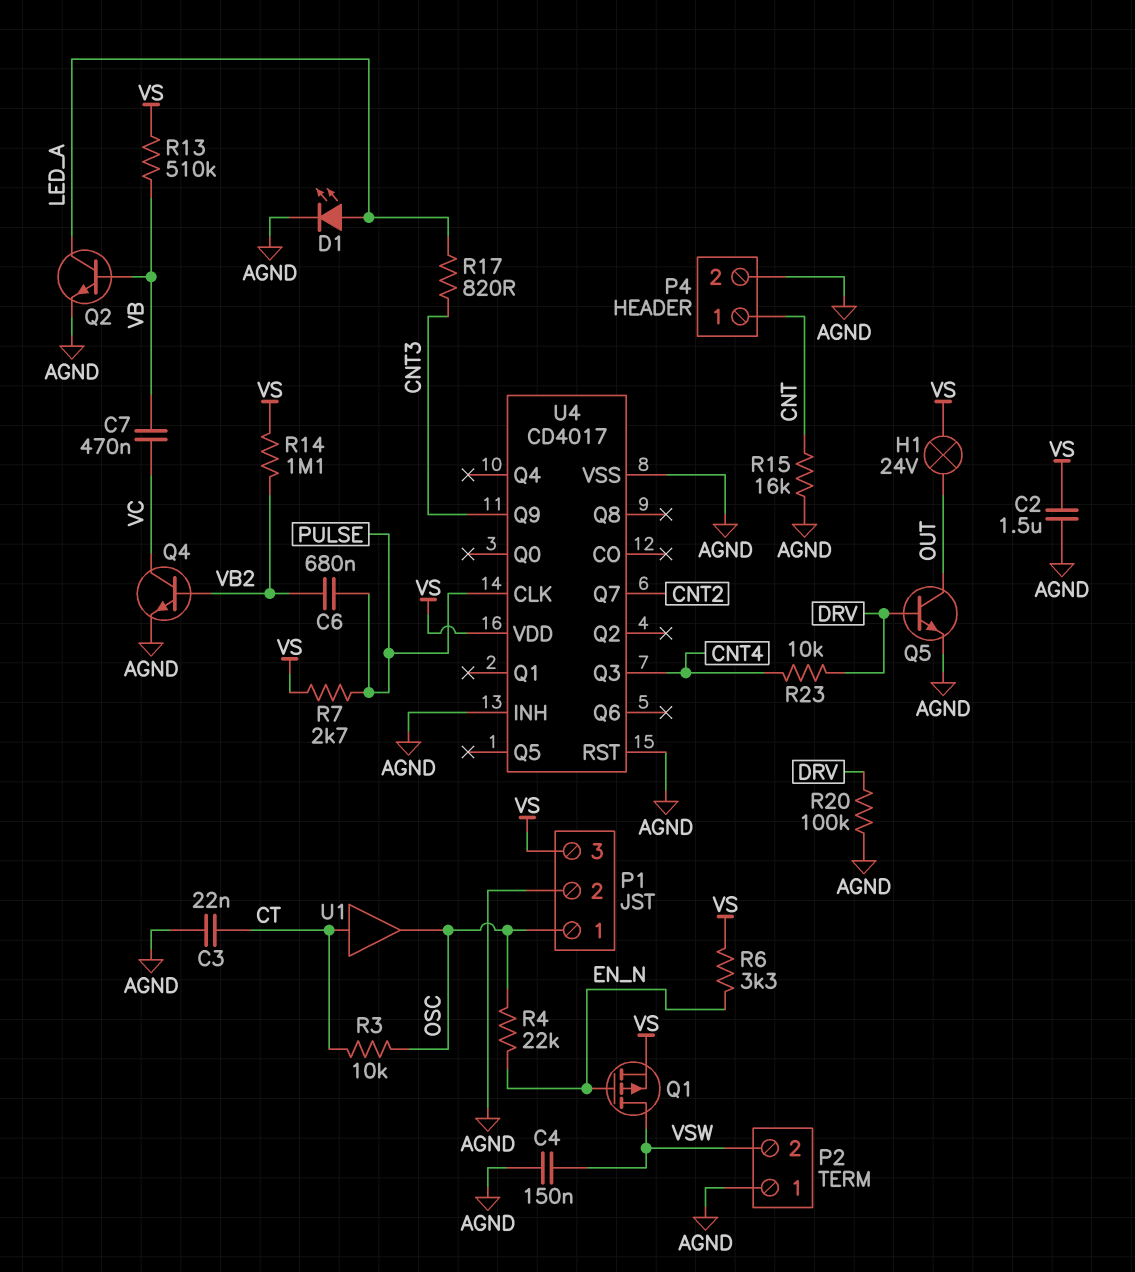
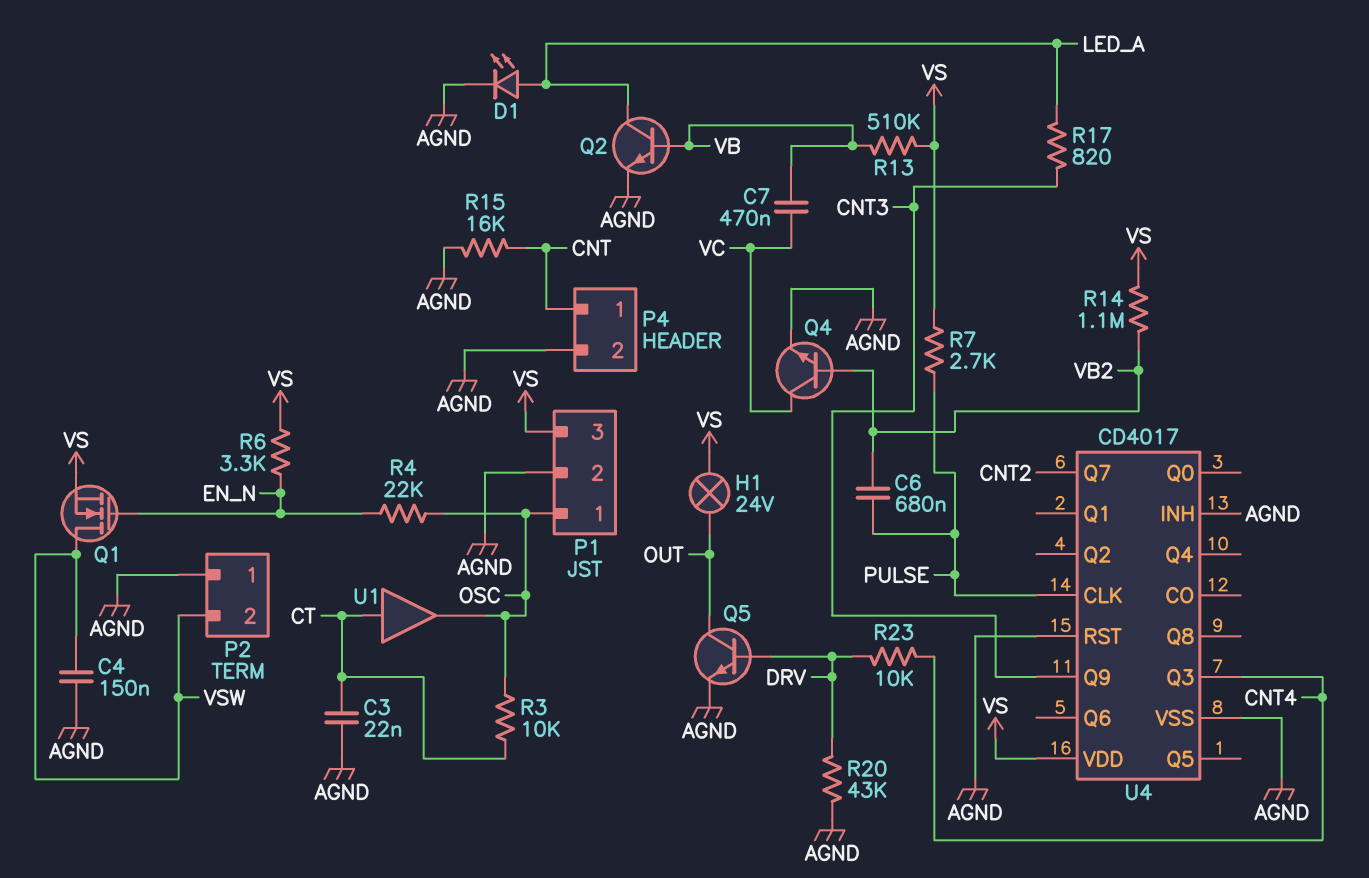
C2: 1.5uF (AGND, VS) -> none
Q1: PMOS (G EN_N, D VSW, S VS) -> NMOS (G EN_N, D VSW, S VS)
R20: 100k (AGND, DRV) -> 43k (AGND, DRV)

